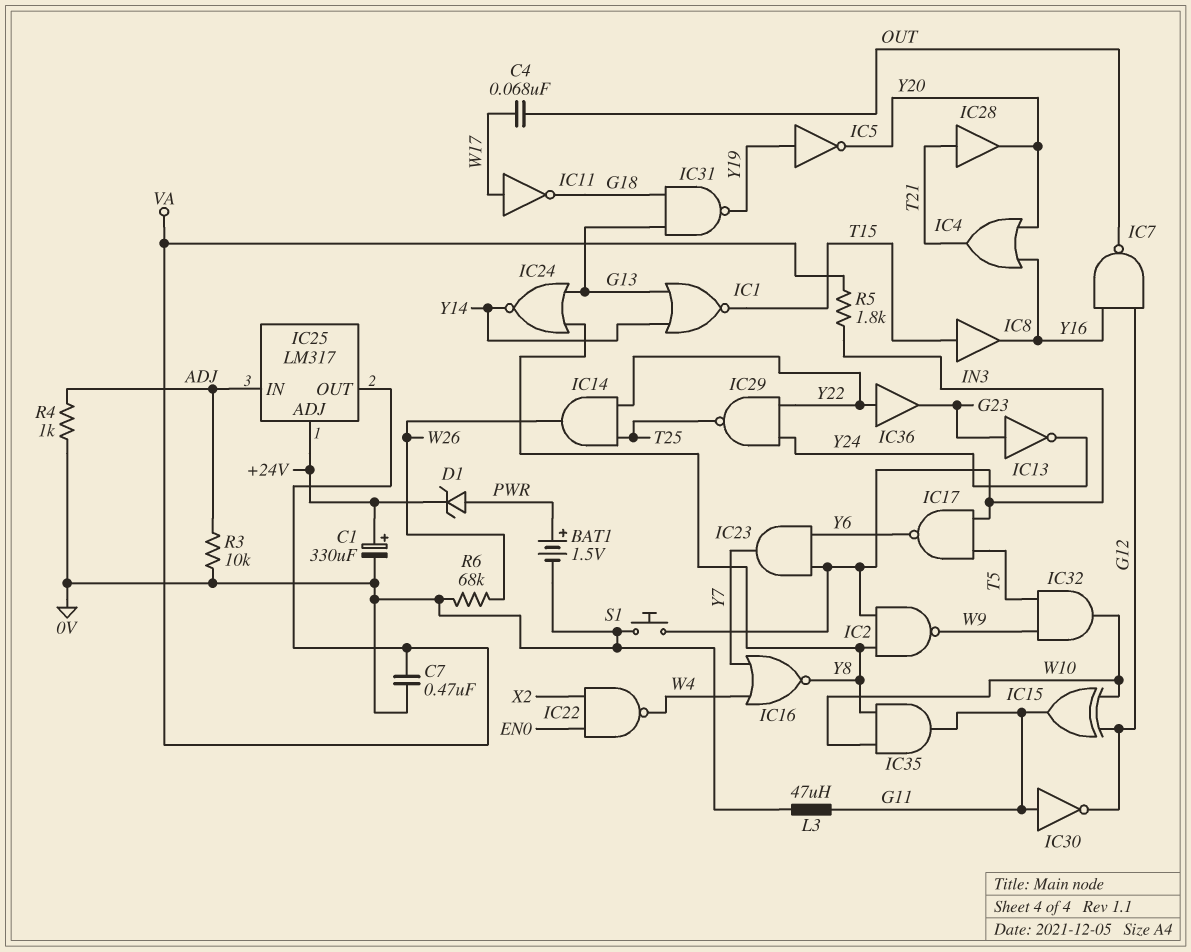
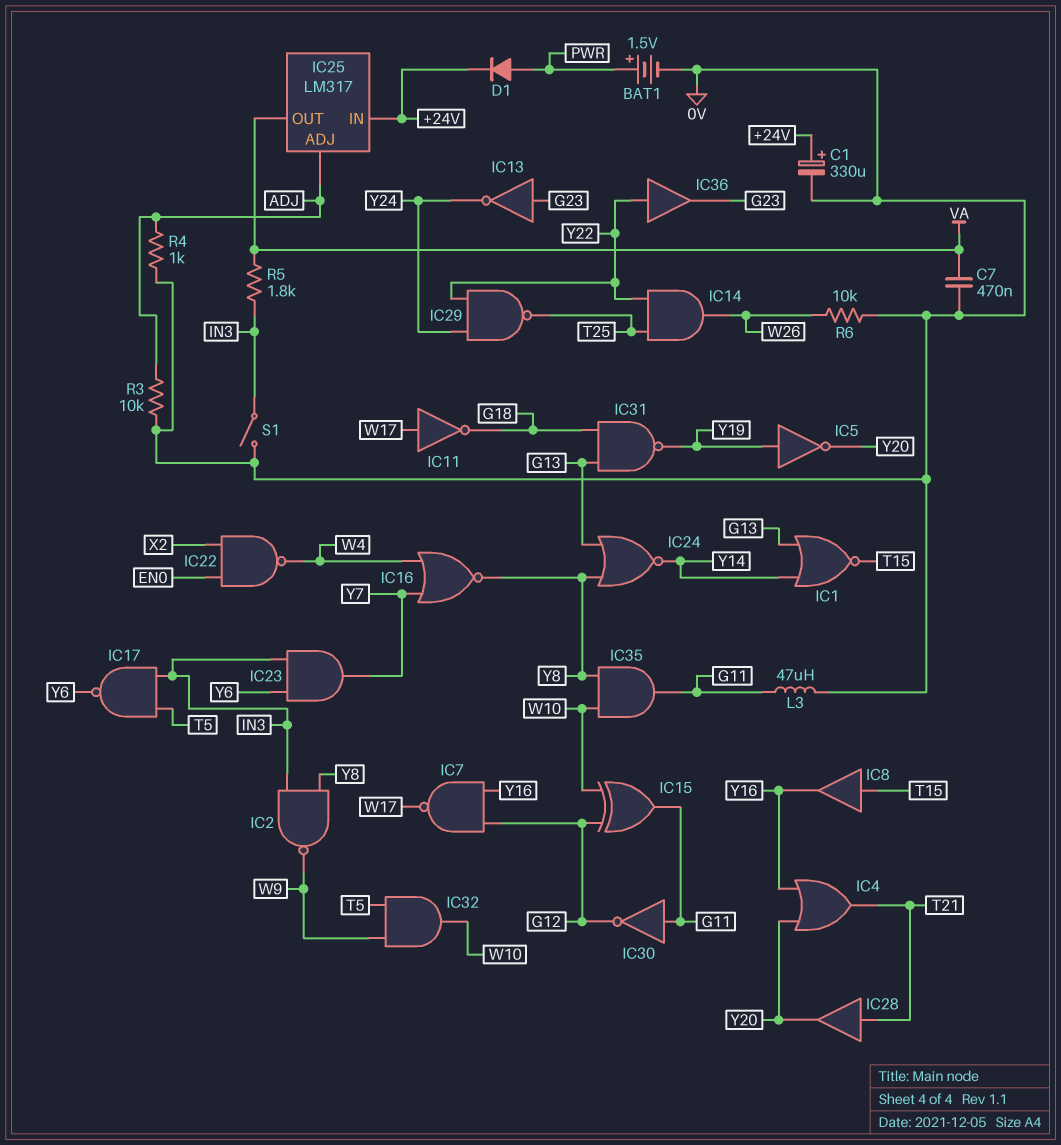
C4: 68nF (OUT, W17) -> none
D1: zener (A PWR, K +24V) -> diode (A PWR, K +24V)
IC7: NAND (in G12, in Y16, out OUT) -> NAND (in G12, in Y16, out W17)
IC25 pin ADJ: +24V -> ADJ
IC25 pin IN: ADJ -> +24V
R6: 68k (0V, W26) -> 10k (0V, W26)
S1: button (0V, IN3) -> switch (0V, IN3)

